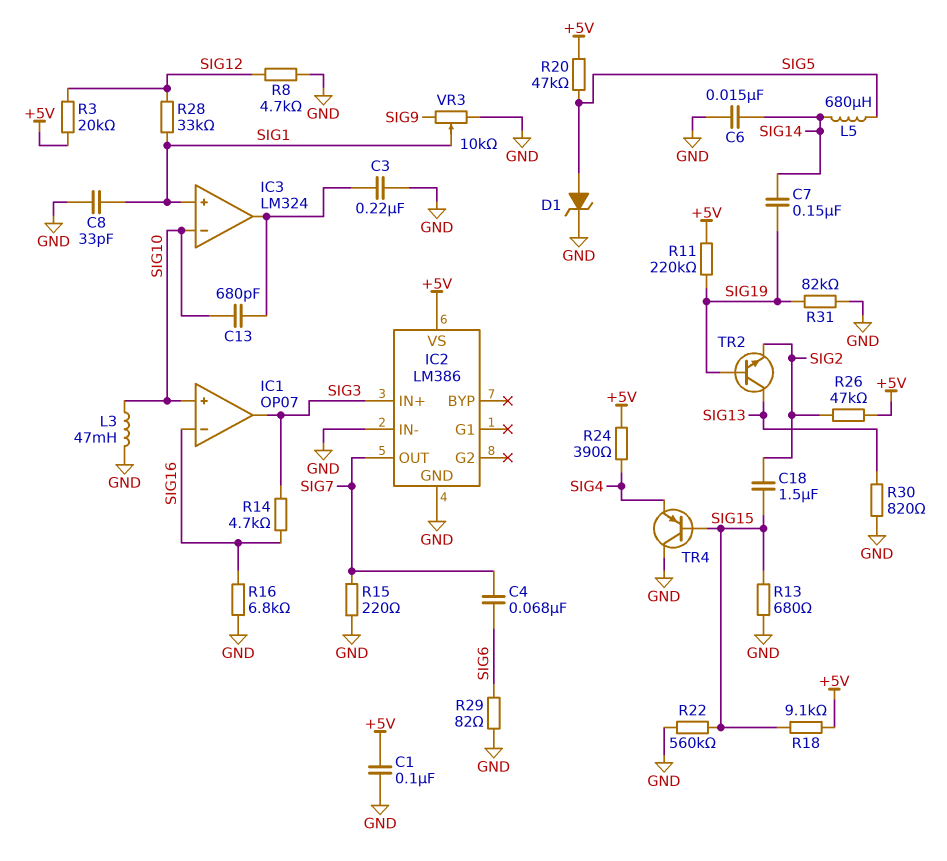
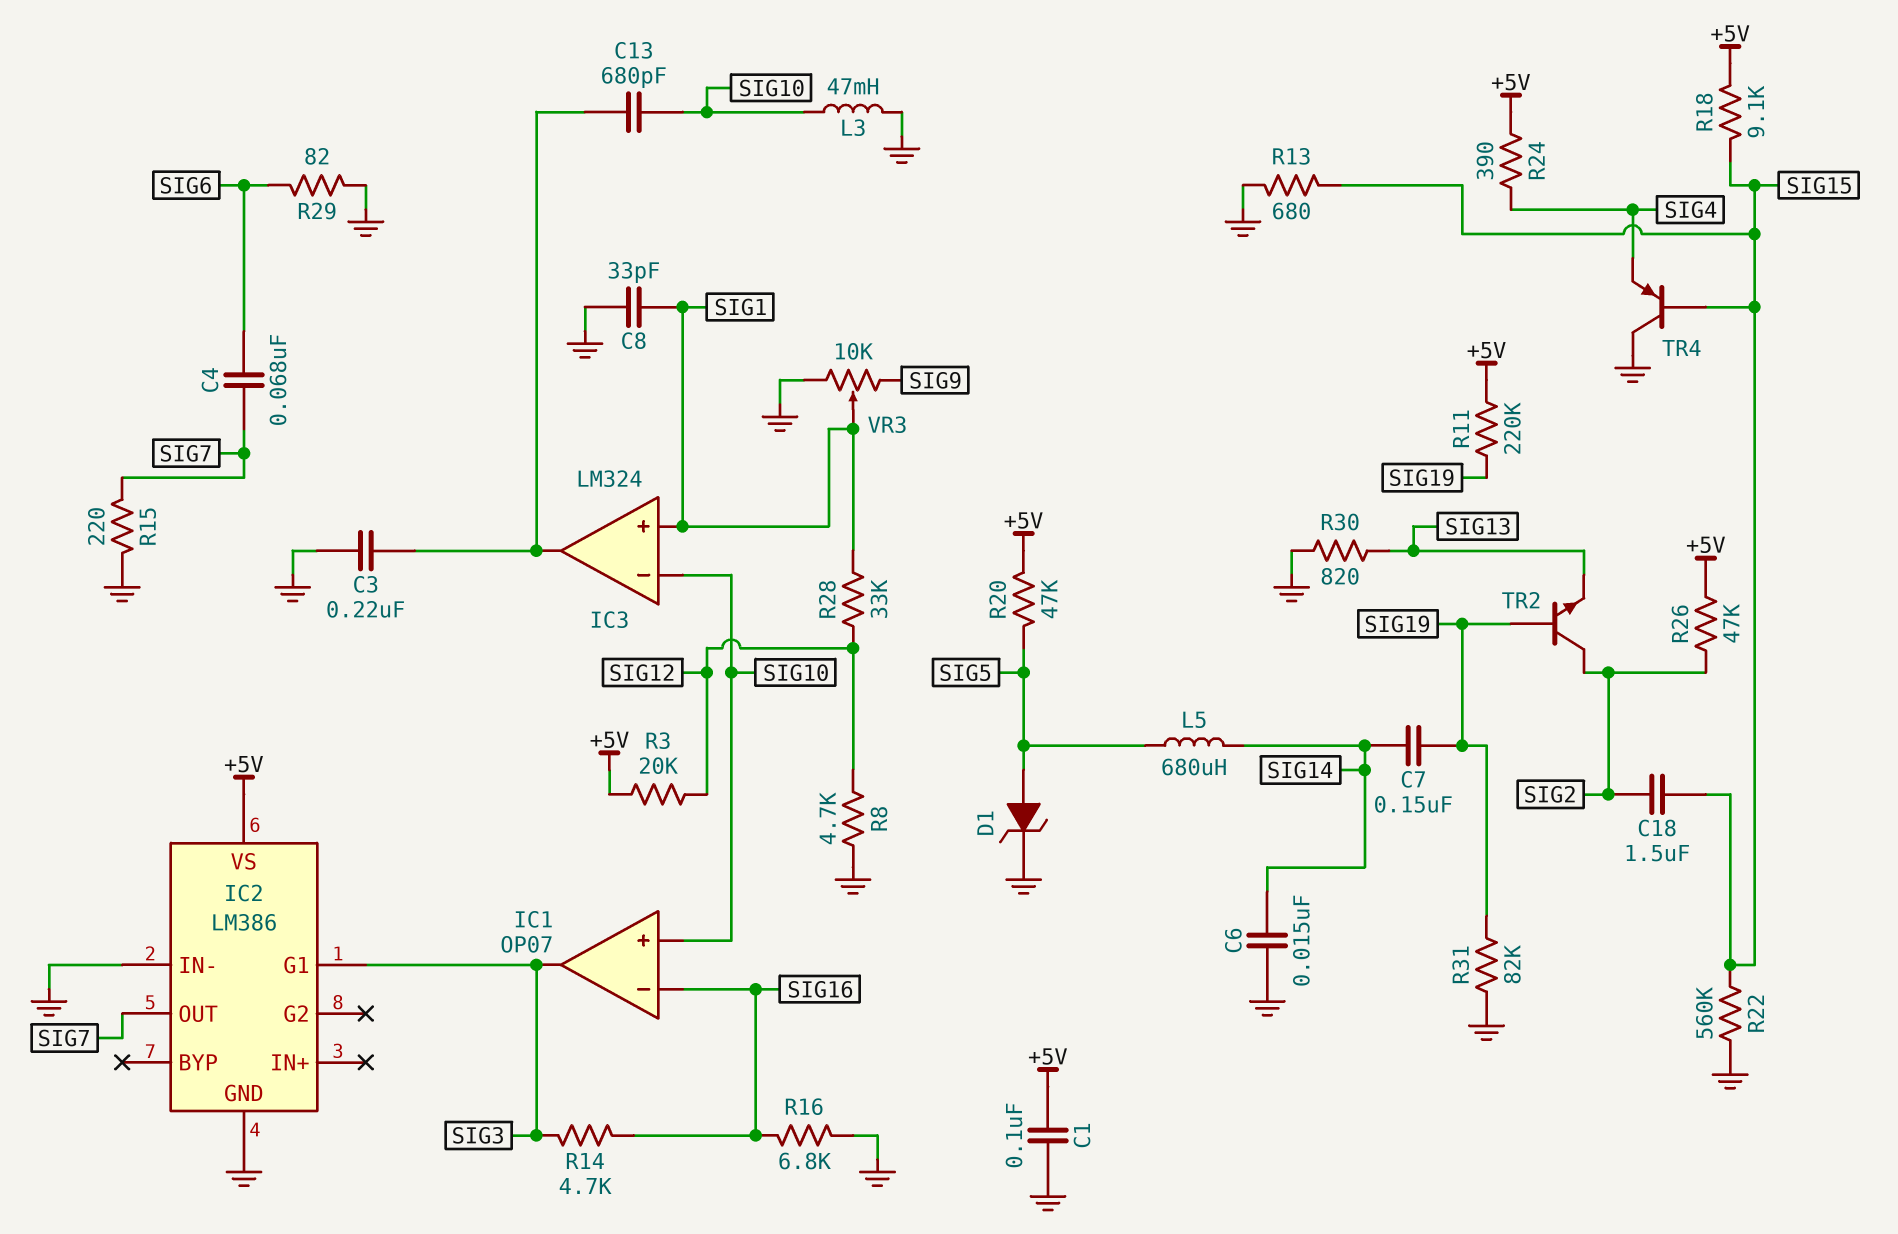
IC2 pin G1: none -> SIG3
IC2 pin IN+: SIG3 -> none
TR2: NPN (B SIG19, C SIG13, E SIG2) -> NPN (B SIG19, C SIG2, E SIG13)

